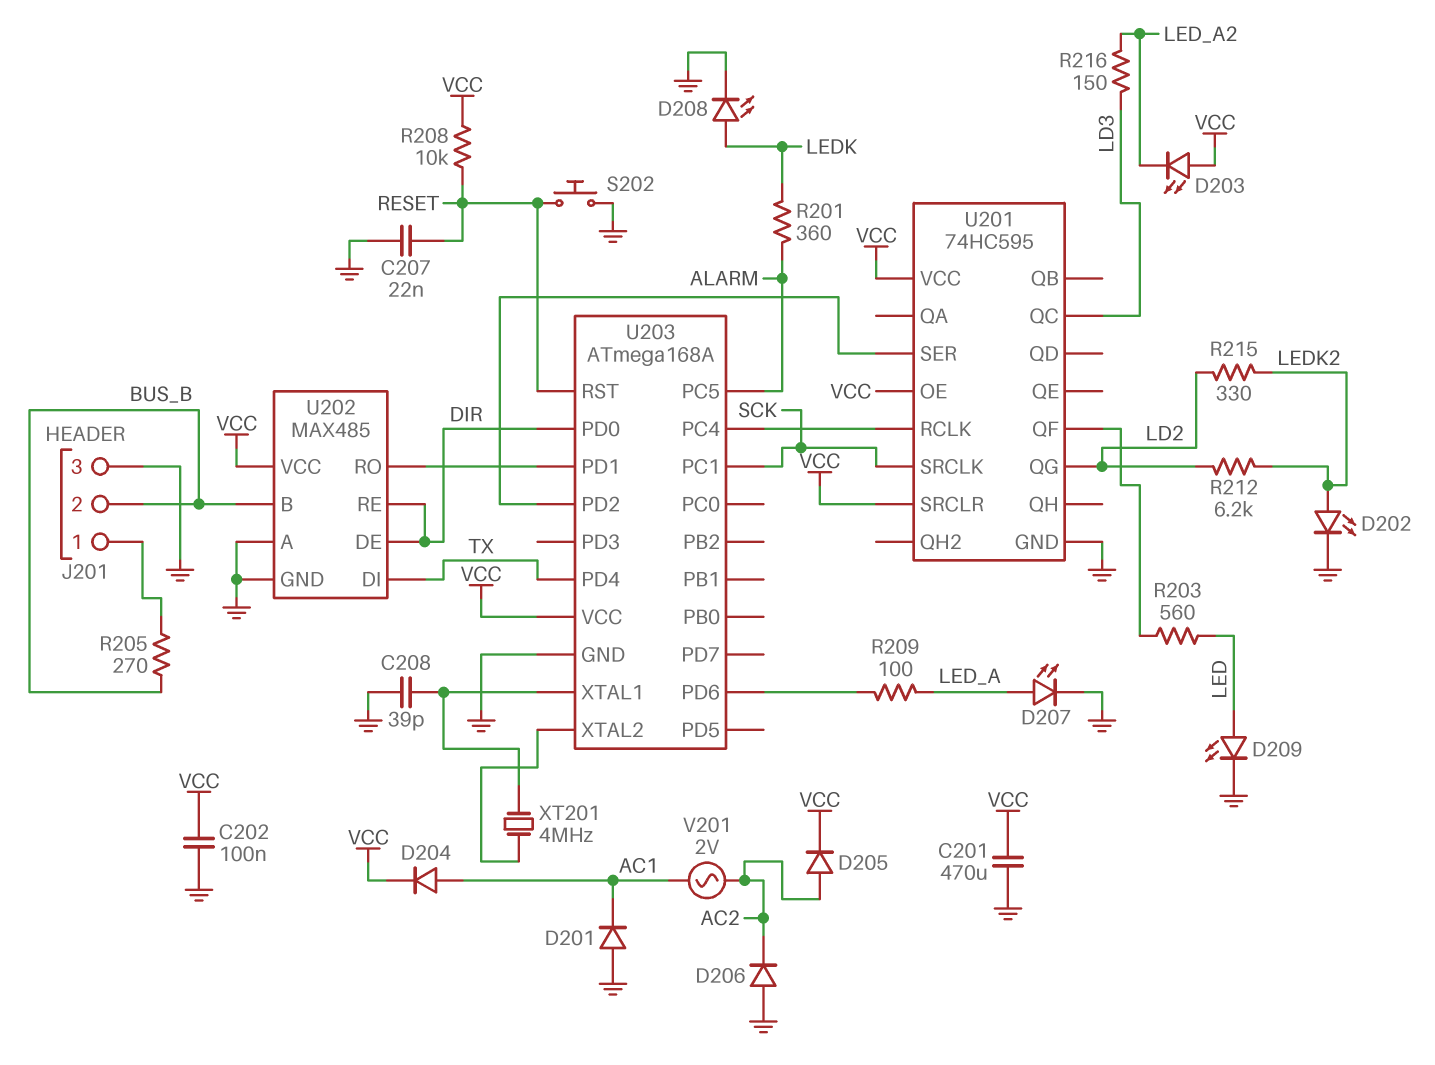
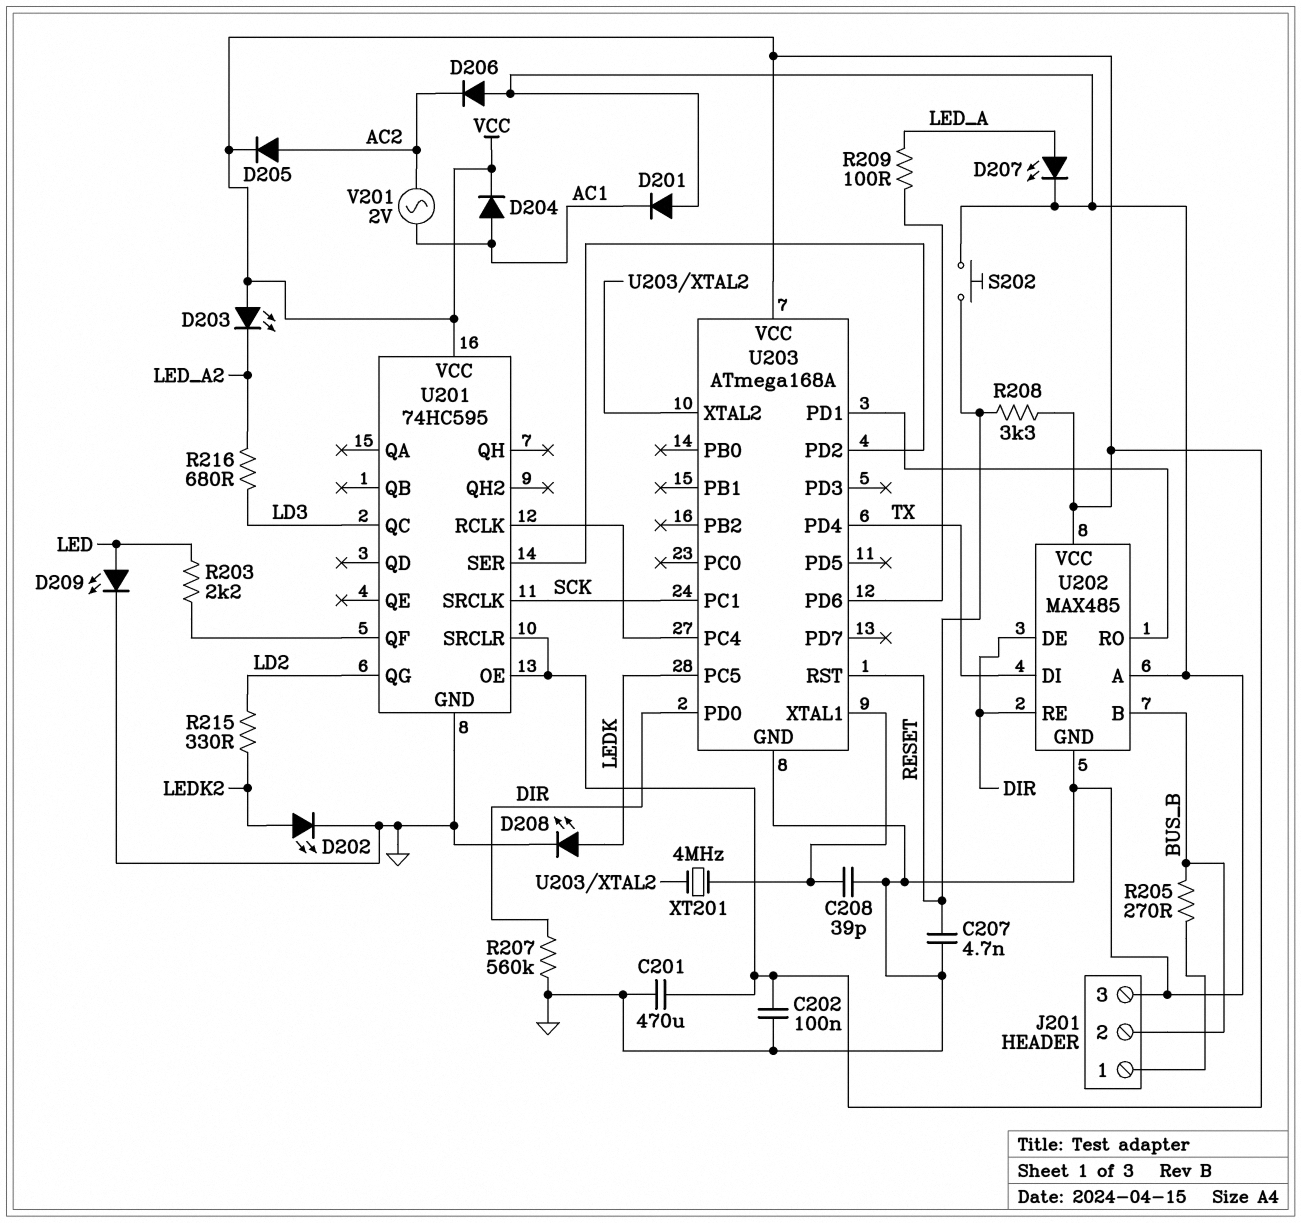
C207: 22nF (GND, RESET) -> 4.7nF (GND, RESET)
R201: 360 (ALARM, LEDK) -> none
R203: 560 (LED, U201/QF) -> 2.2k (LED, U201/QF)
R207: none -> 560k (DIR, GND)
R208: 10k (RESET, VCC) -> 3.3k (RESET, VCC)
R212: 6.2k (LD2, LEDK2) -> none
R216: 150 (LD3, LED_A2) -> 680 (LD3, LED_A2)
U203 pin PC5: ALARM -> LEDK

